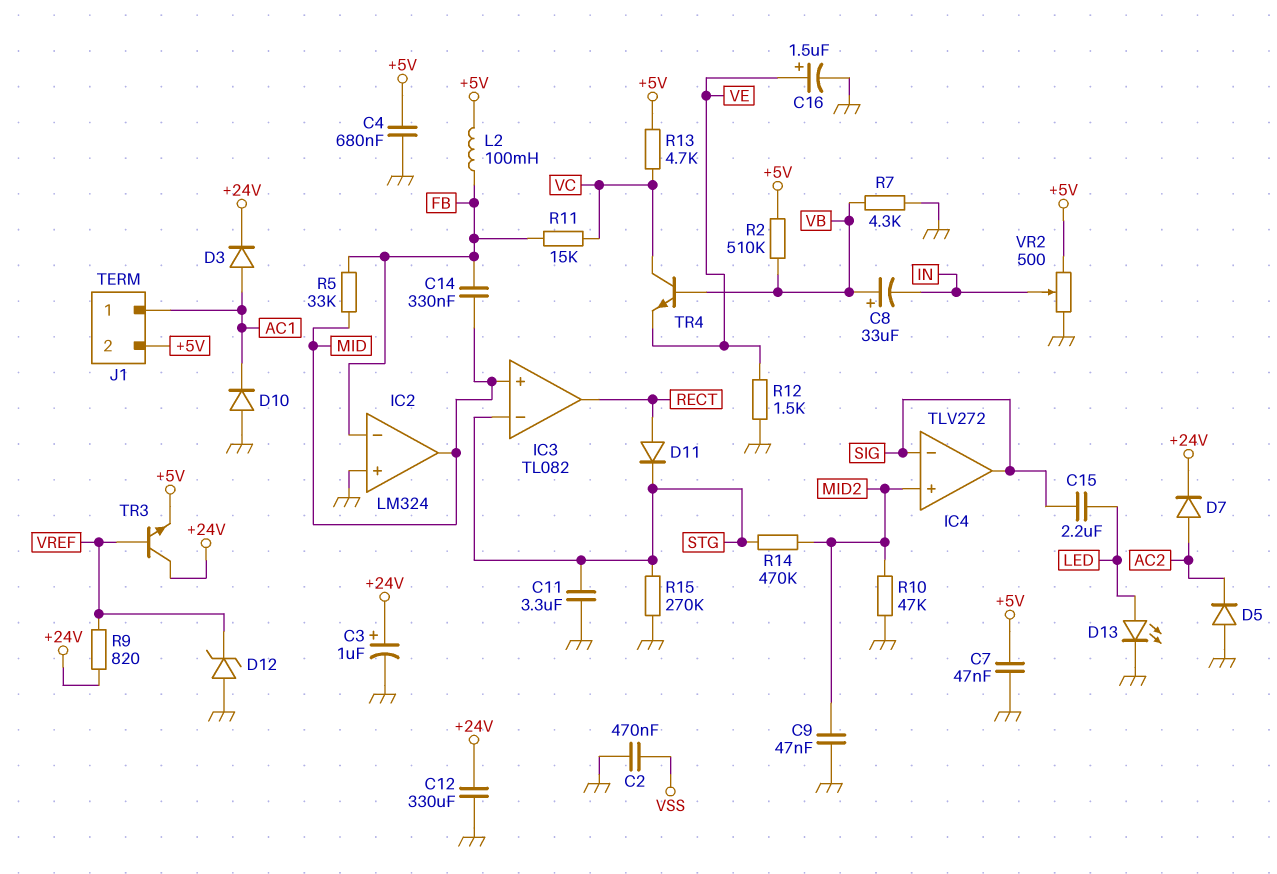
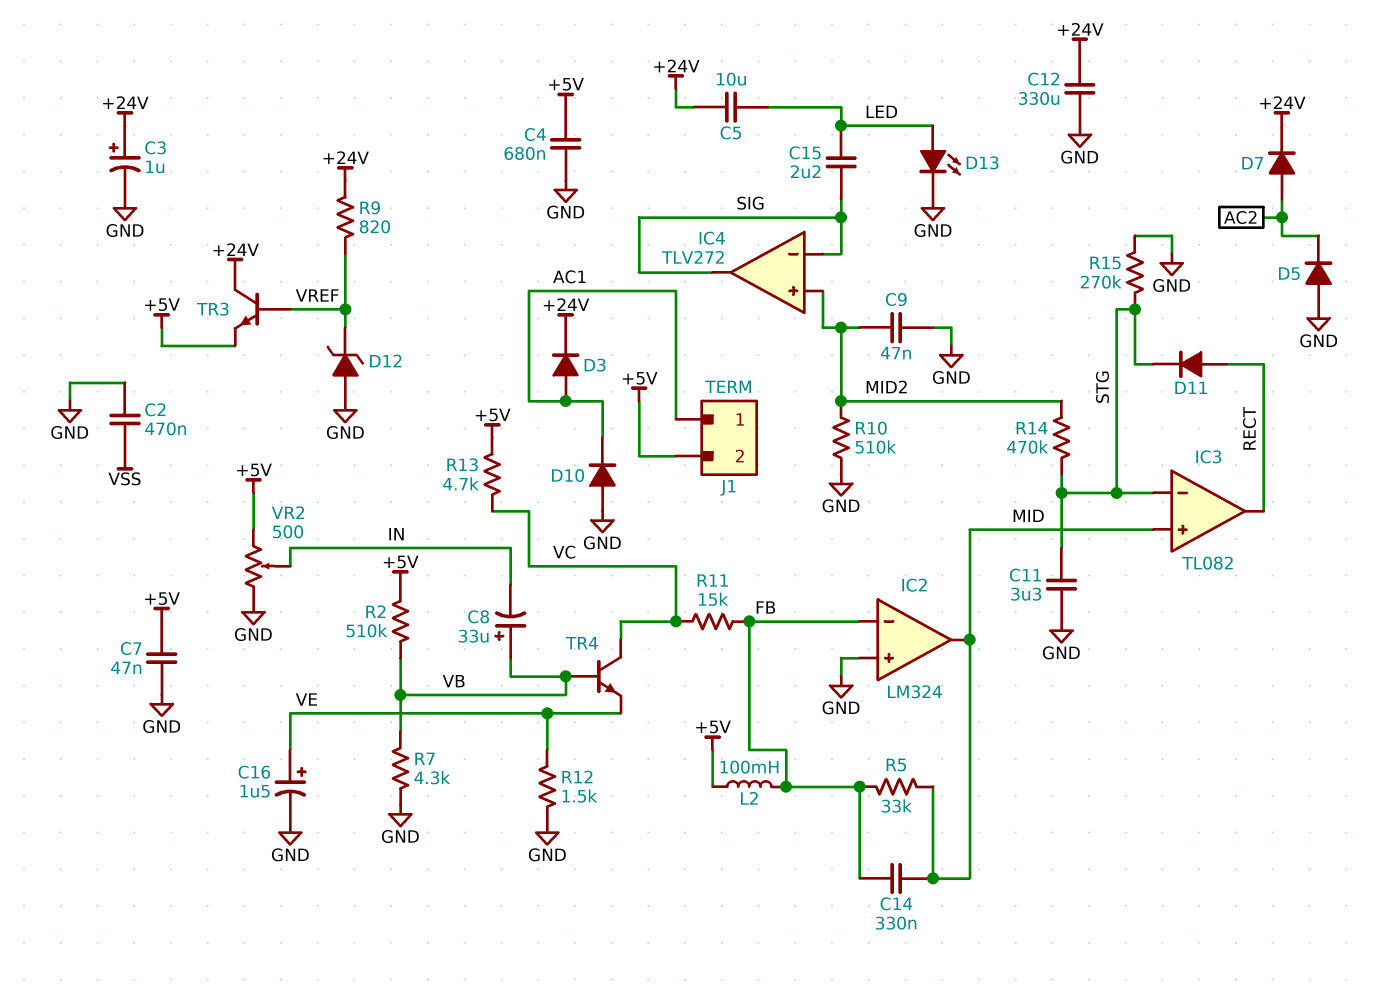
C5: none -> 10uF (+24V, LED)
R10: 47k (GND, MID2) -> 510k (GND, MID2)

